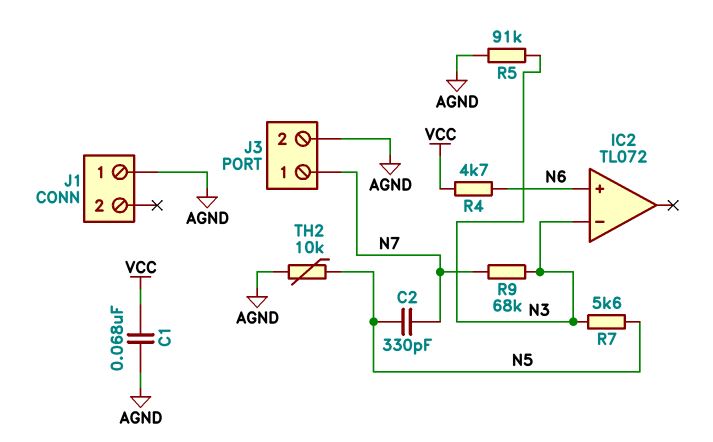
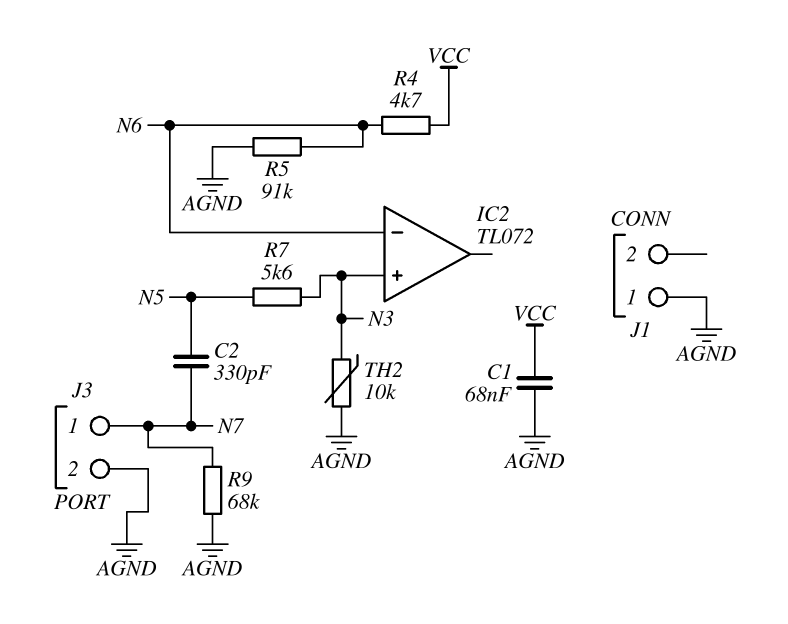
IC2 pin in+: N6 -> N3
IC2 pin in-: N3 -> N6
R5: 91k (AGND, N3) -> 91k (AGND, N6)
R9: 68k (N3, N7) -> 68k (AGND, N7)
TH2: 10k (AGND, N5) -> 10k (AGND, N3)

